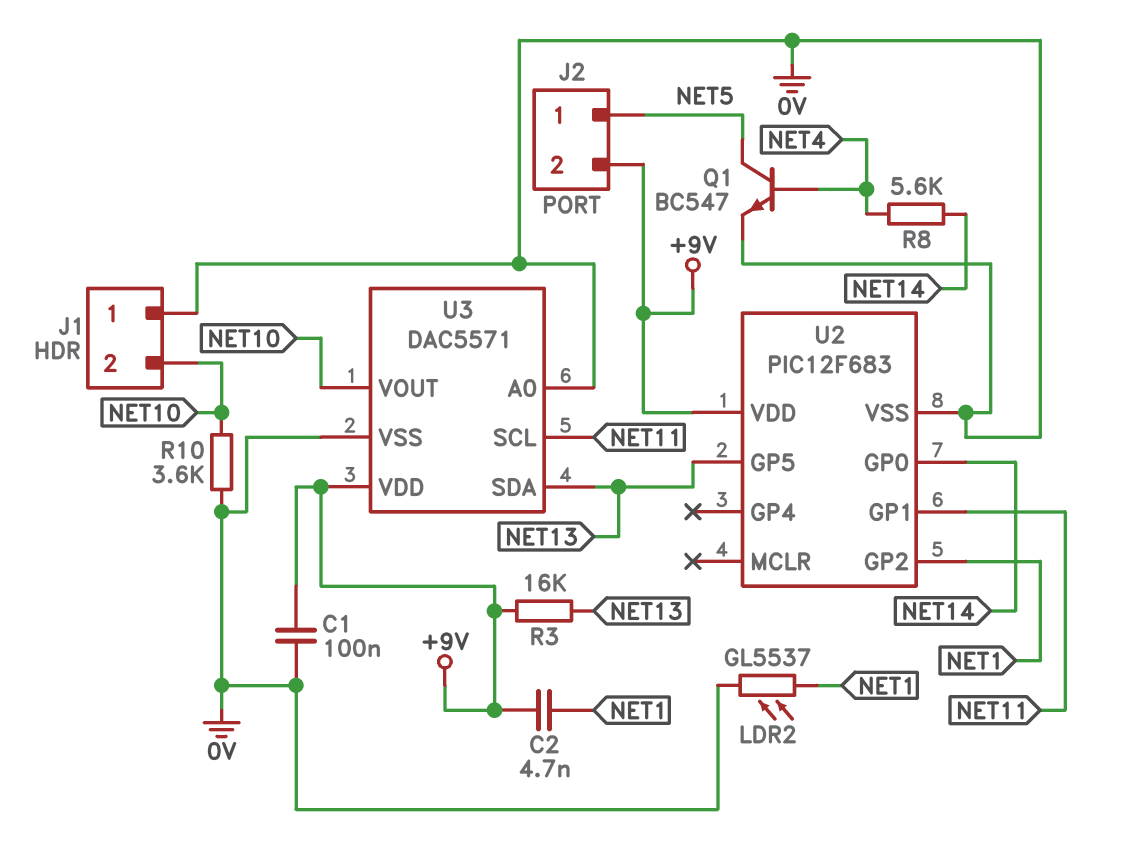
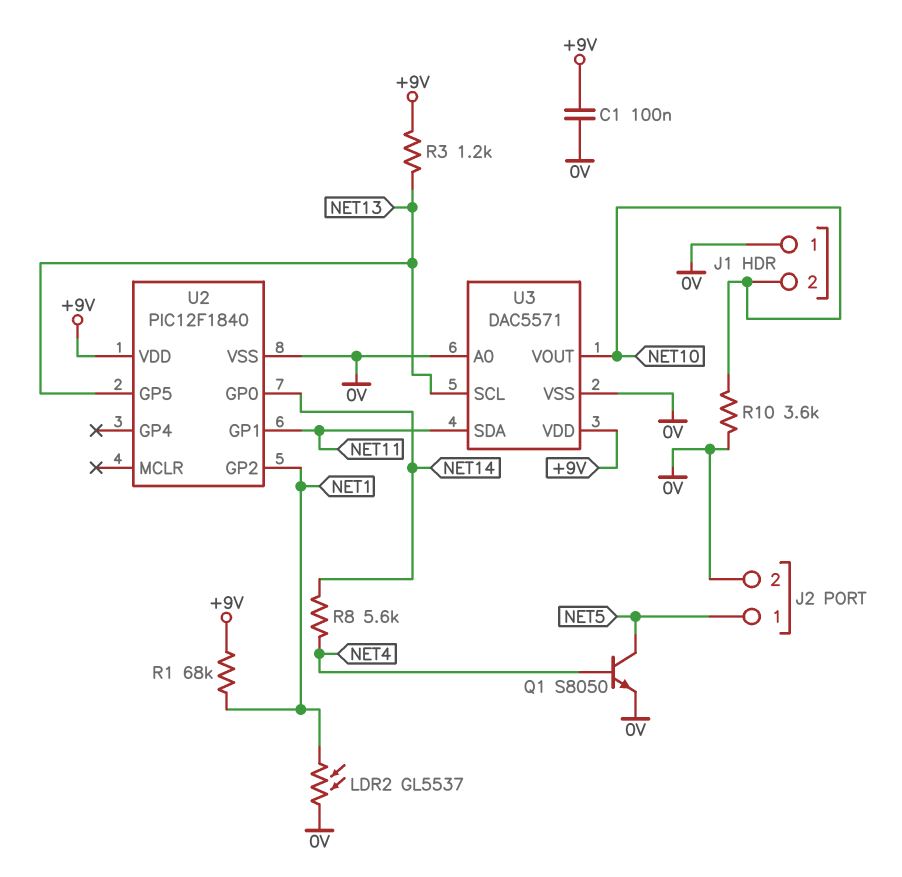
C2: 4.7nF (+9V, NET1) -> none
J2 pin 2: +9V -> 0V
Q1: NPN BC547 (B NET4, C NET5, E 0V) -> NPN S8050 (B NET4, C NET5, E 0V)
R1: none -> 68k (+9V, NET1)
R3: 16k (+9V, NET13) -> 1.2k (+9V, NET13)
U2: PIC12F683 -> PIC12F1840
U3 pin SCL: NET11 -> NET13
U3 pin SDA: NET13 -> NET11

